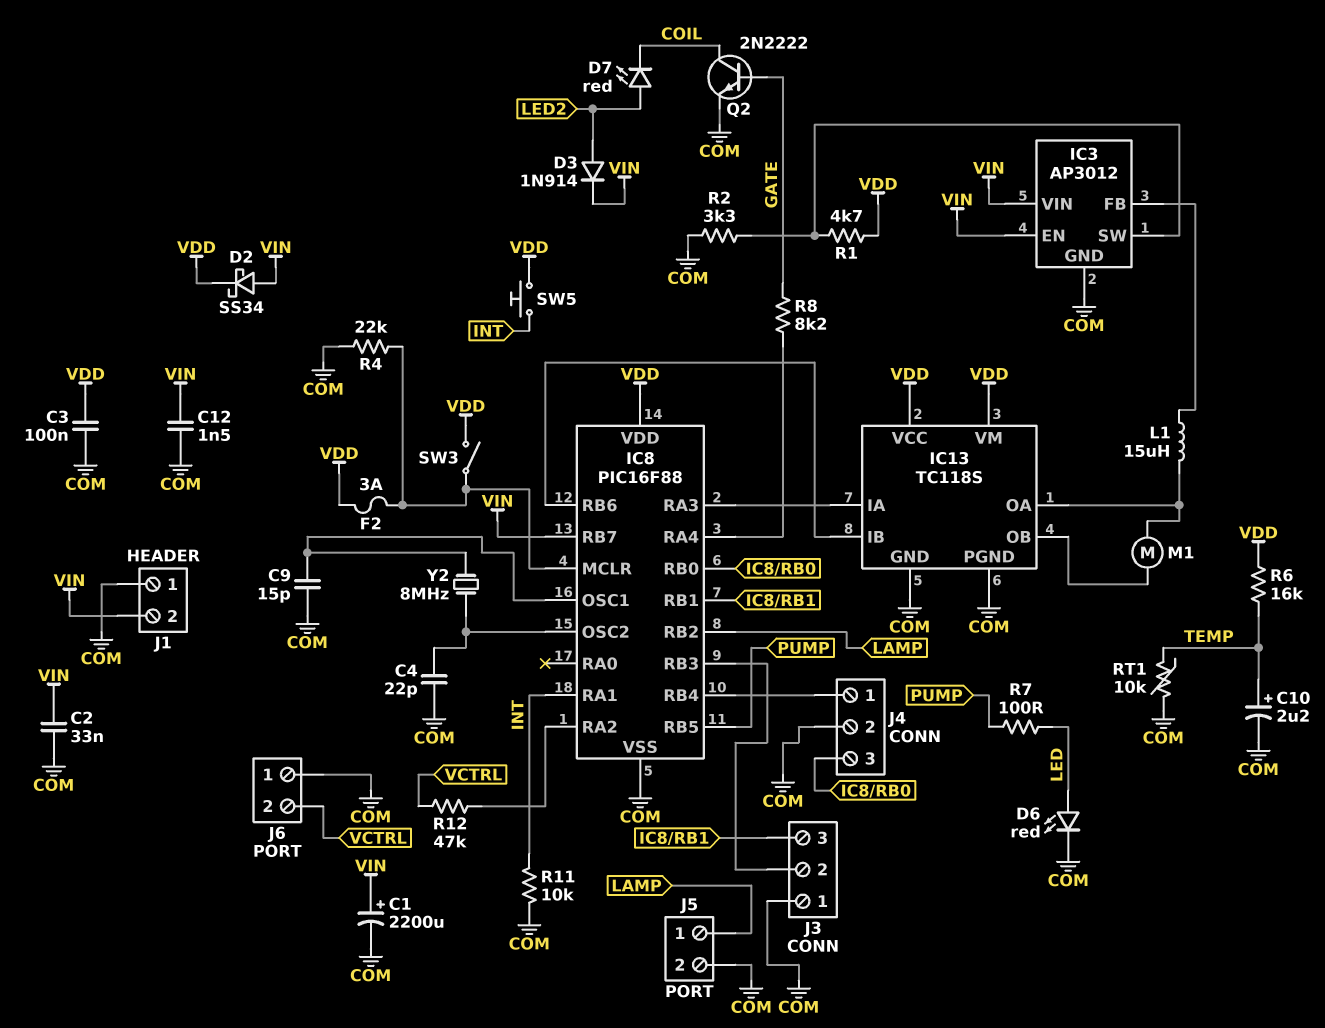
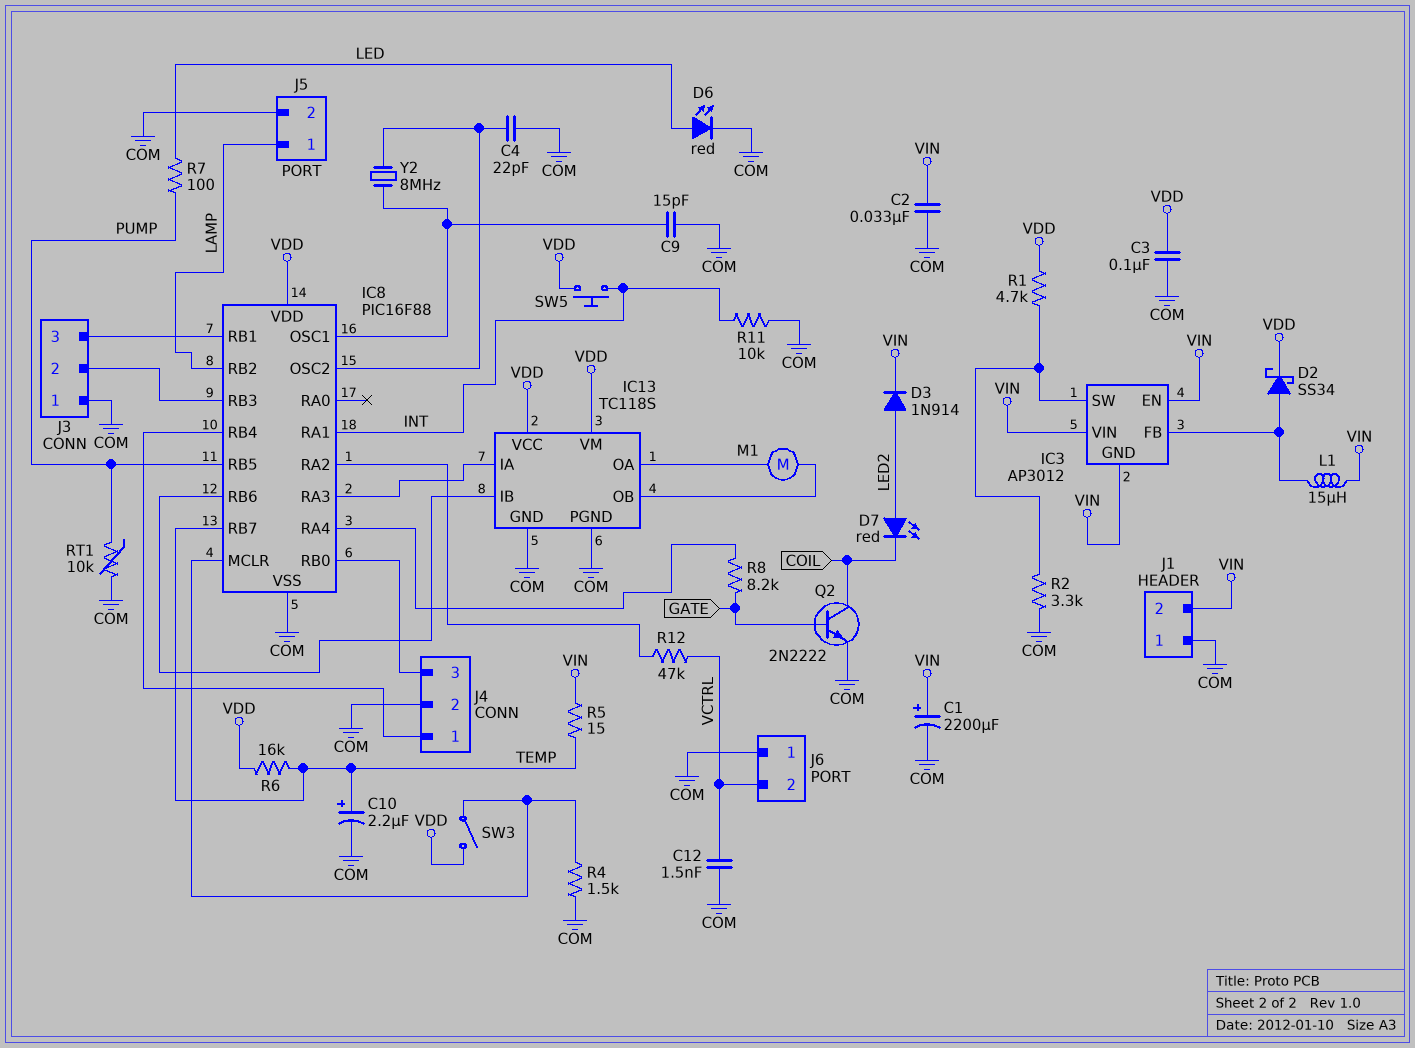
C12: 1.5nF (COM, VIN) -> 1.5nF (COM, VCTRL)
D2: schottky SS34 (A VIN, K VDD) -> schottky SS34 (A IC3/FB, K VDD)
F2: 3A (IC8/MCLR, VDD) -> none
IC3 pin GND: COM -> VIN
IC8 pin RB7: VIN -> TEMP
L1: 15uH (IC3/FB, IC13/OA) -> 15uH (IC3/FB, VIN)
R4: 22k (COM, IC8/MCLR) -> 1.5k (COM, IC8/MCLR)
R5: none -> 15 (TEMP, VIN)
RT1: 10k (COM, TEMP) -> 10k (COM, PUMP)

